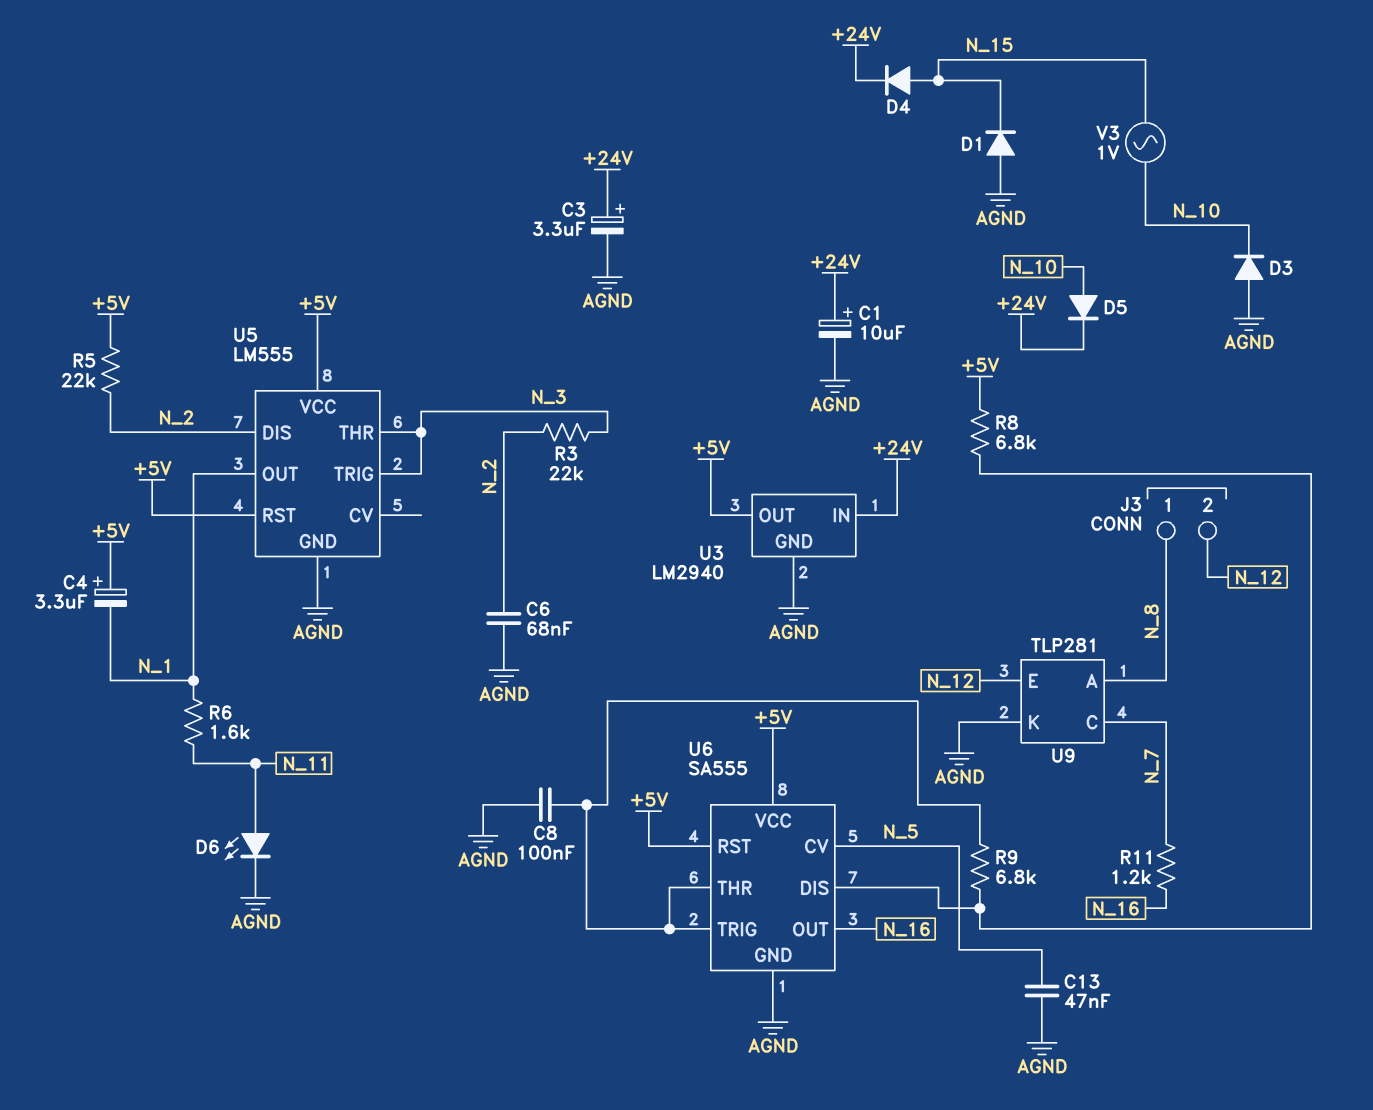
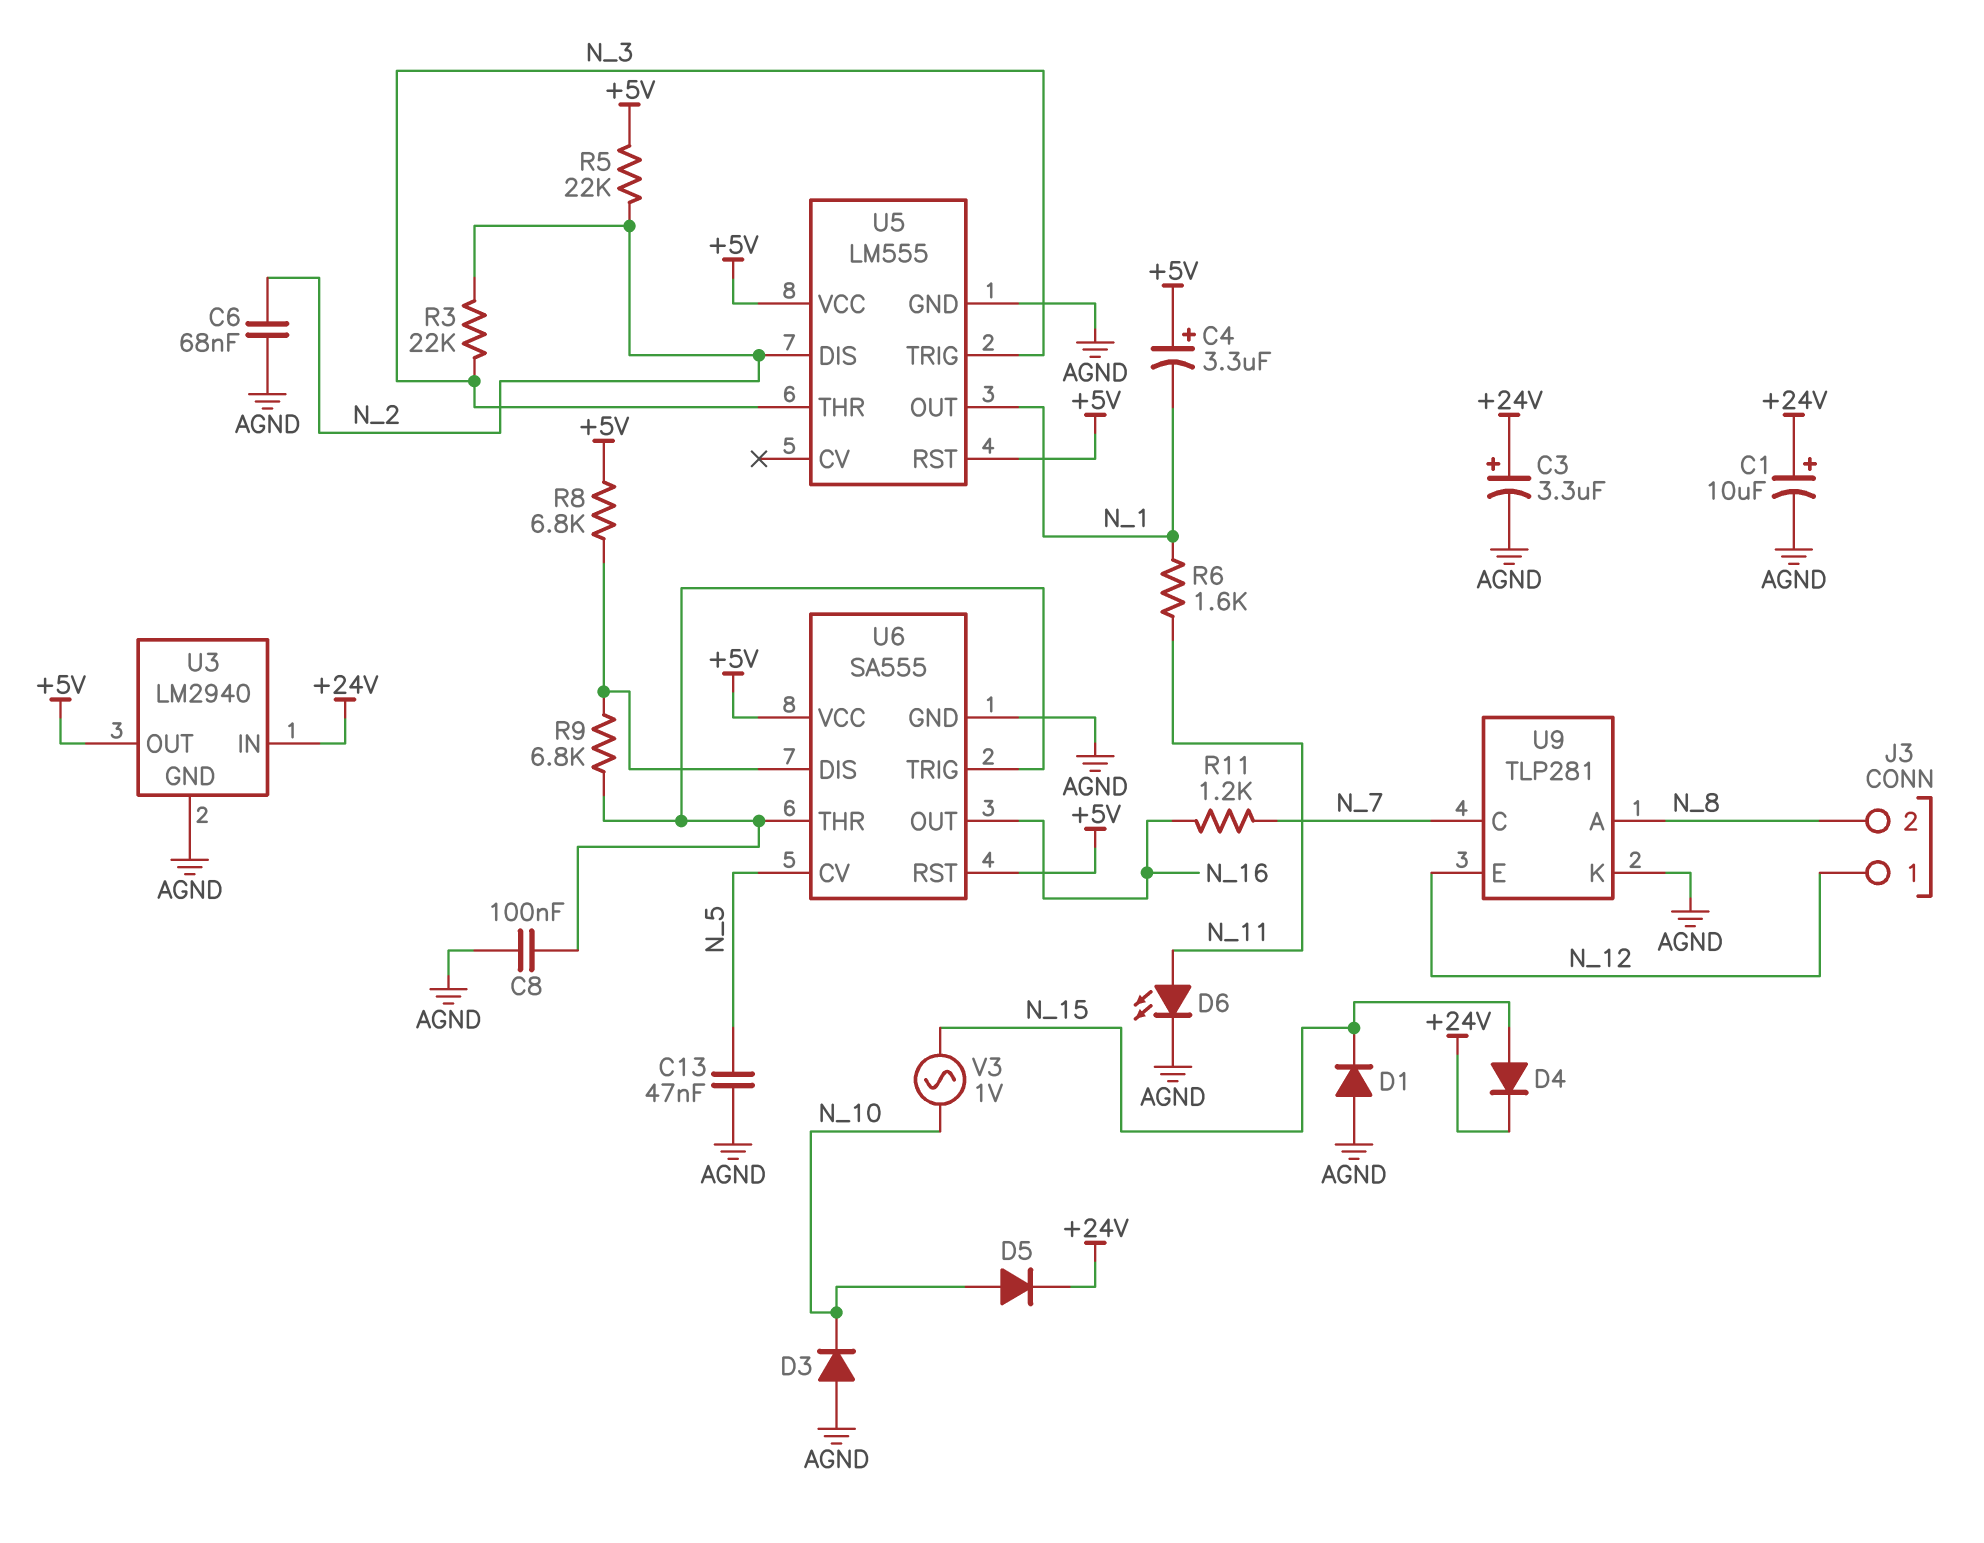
J3 pin 1: N_8 -> N_12
J3 pin 2: N_12 -> N_8

